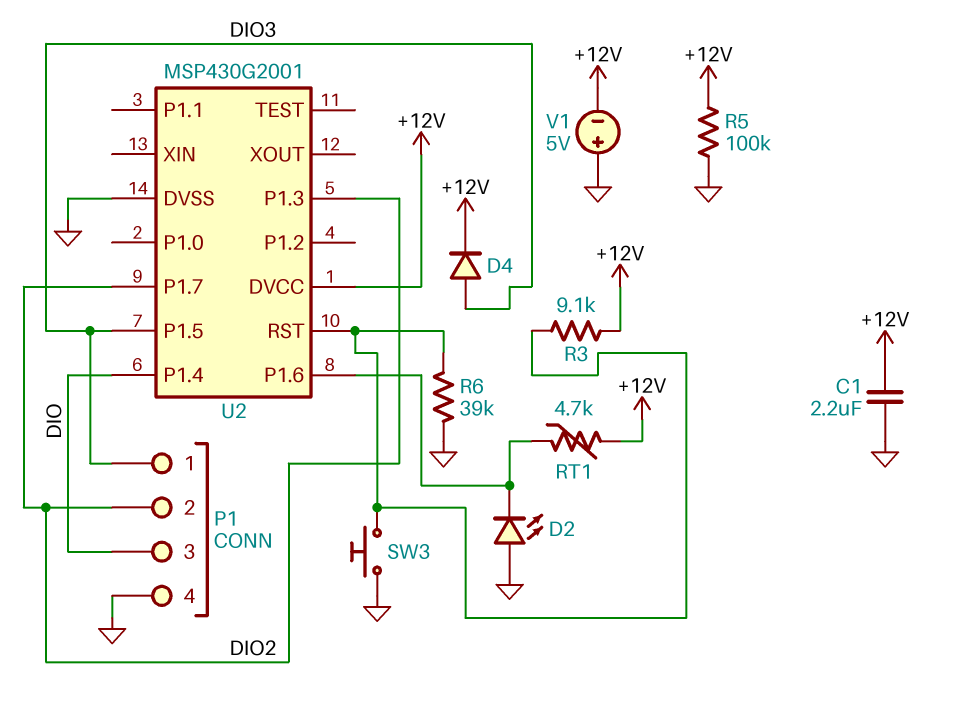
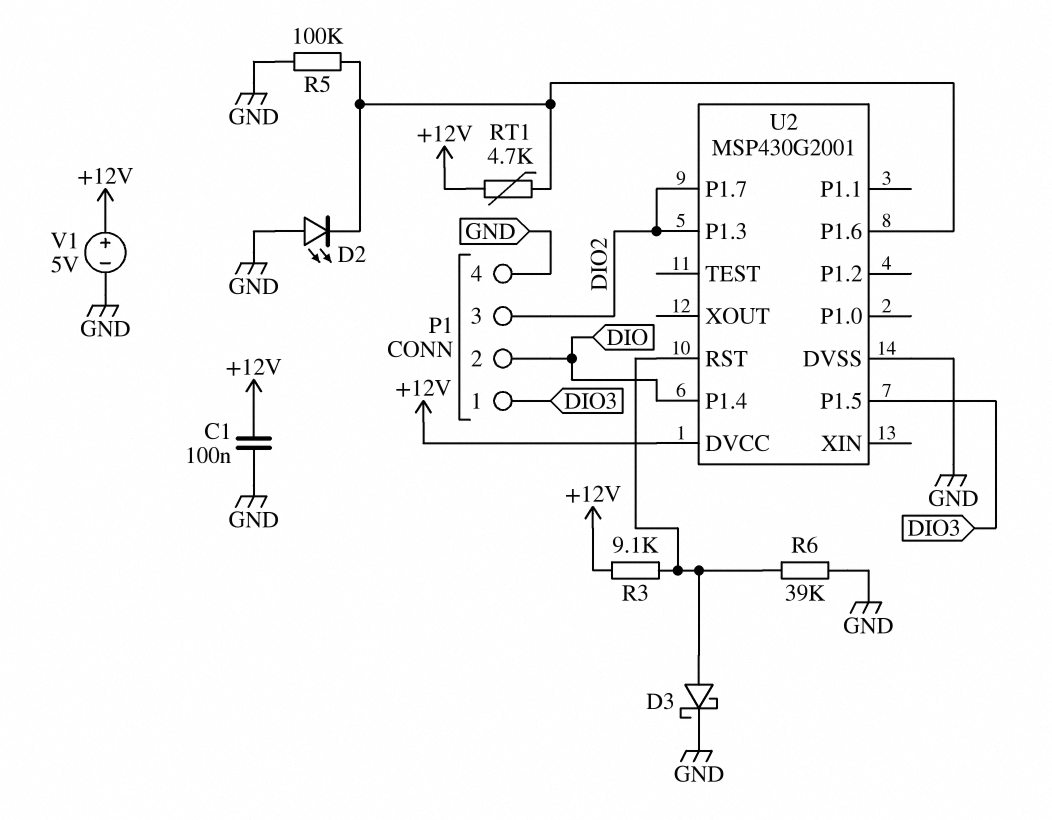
C1: 2.2uF (+12V, GND) -> 100nF (+12V, GND)
D3: none -> schottky (A U2/RST, K GND)
D4: diode (A DIO3, K +12V) -> none
P1 pin 2: DIO2 -> DIO
P1 pin 3: DIO -> DIO2
R5: 100k (+12V, GND) -> 100k (GND, U2/P1.6)
SW3: button (GND, U2/RST) -> none
V1: 5V (plus GND, minus +12V) -> 5V (plus +12V, minus GND)

